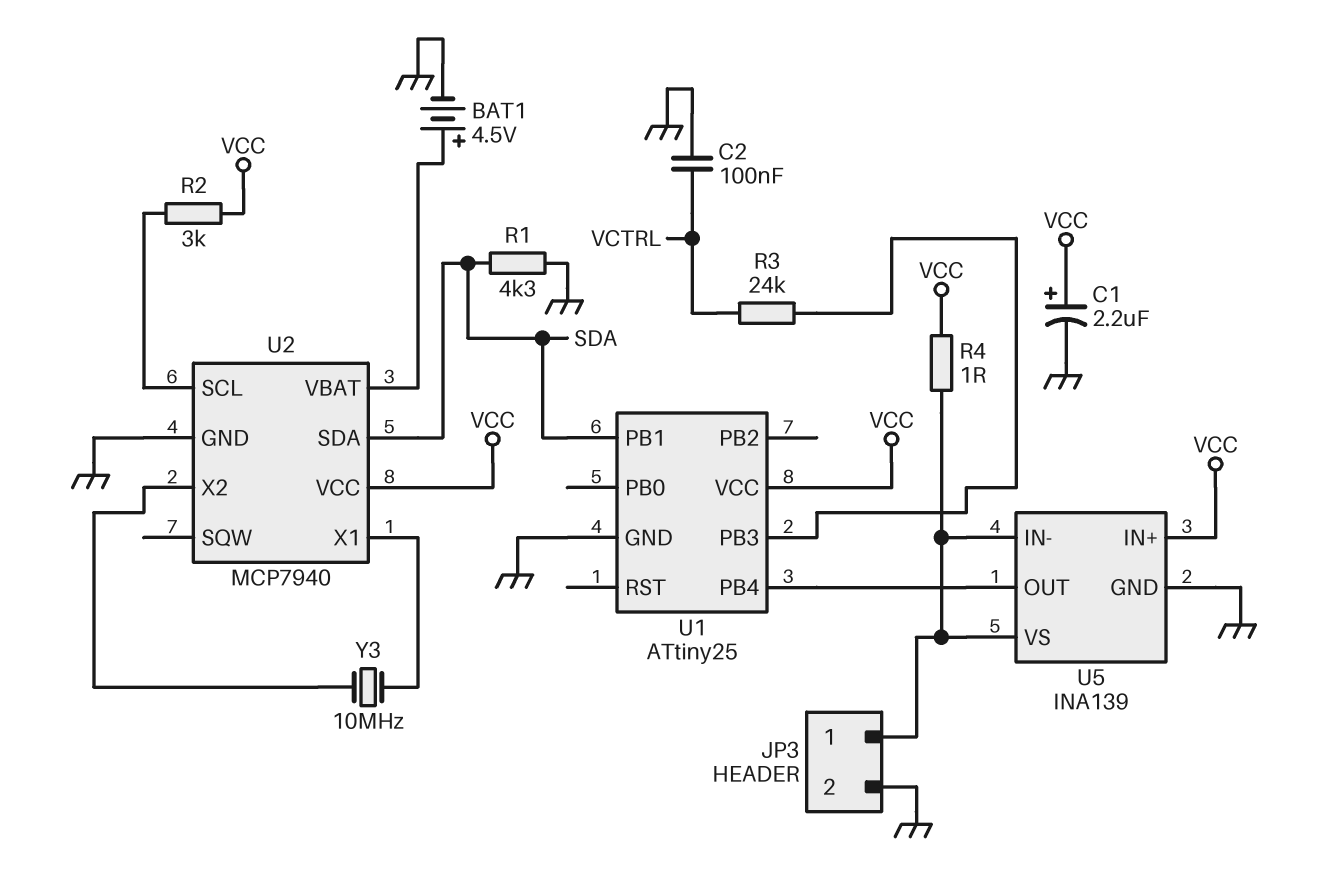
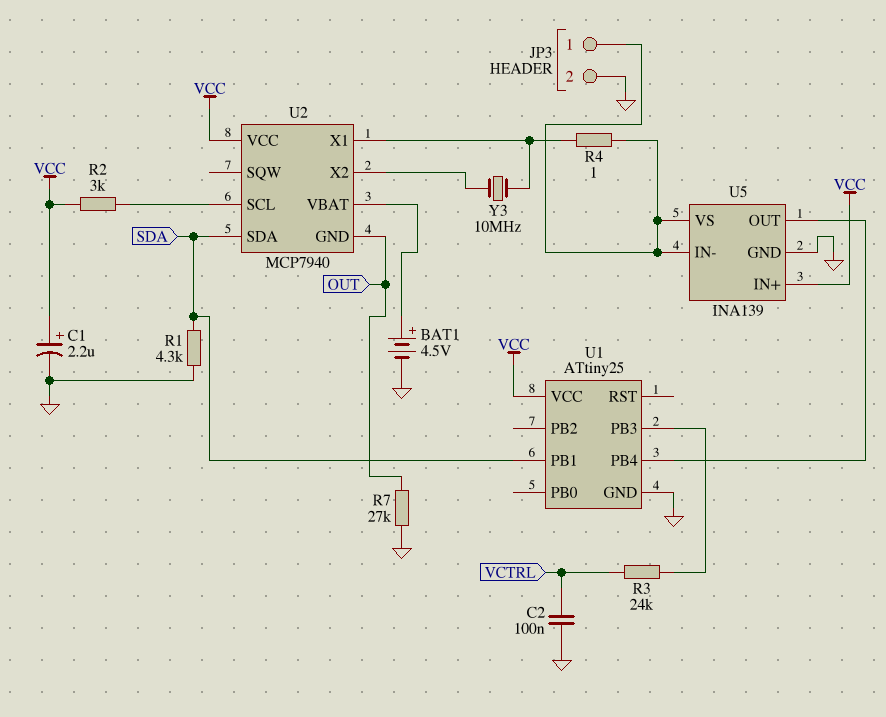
R4: 1 (JP3/1, VCC) -> 1 (JP3/1, U2/X1)
R7: none -> 27k (GND, OUT)
U2 pin GND: GND -> OUT

